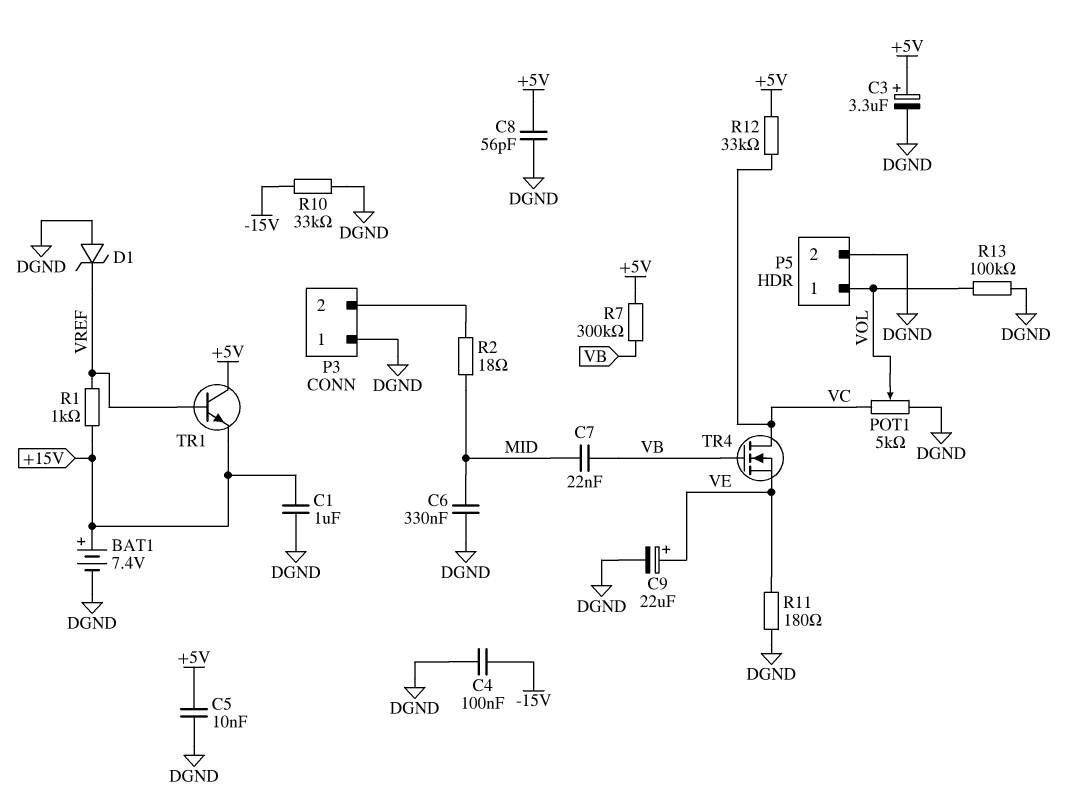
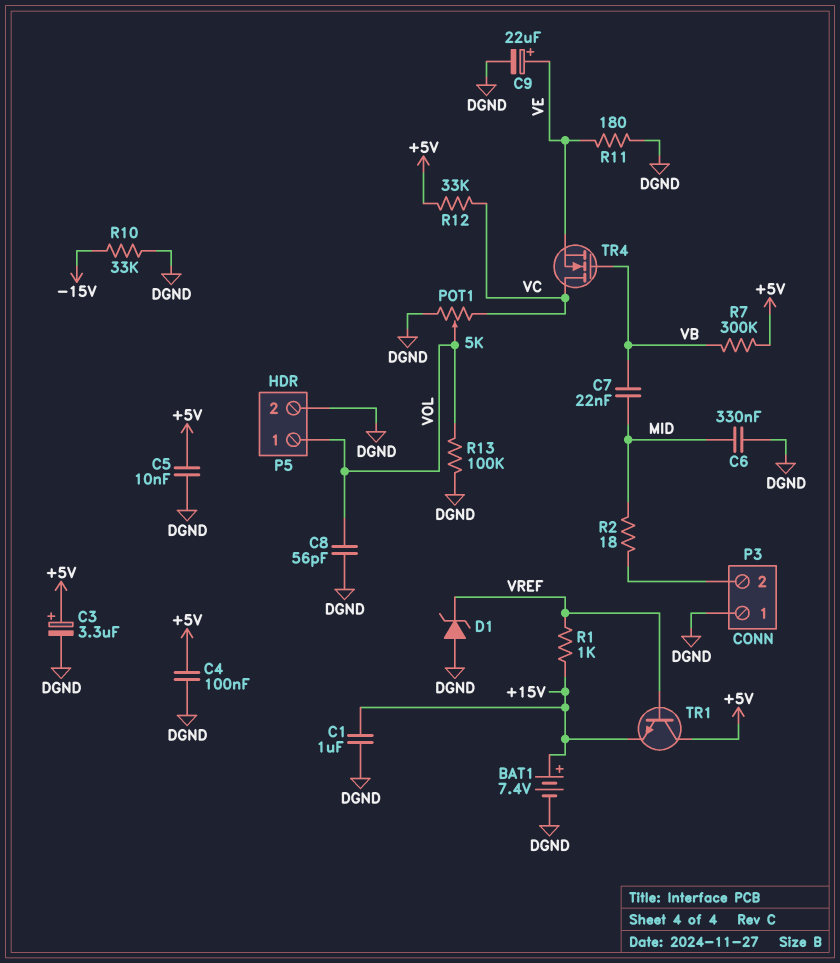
C4: 100nF (-15V, DGND) -> 100nF (+5V, DGND)
C8: 56pF (+5V, DGND) -> 56pF (DGND, VOL)

